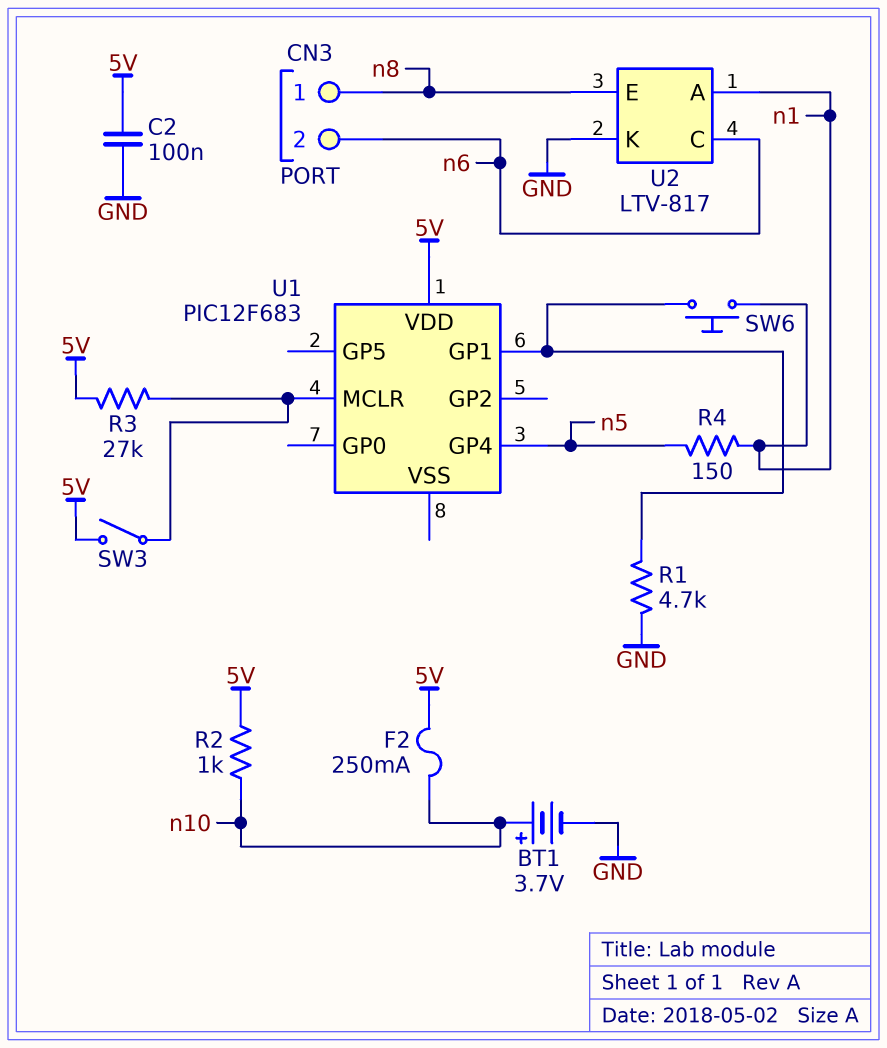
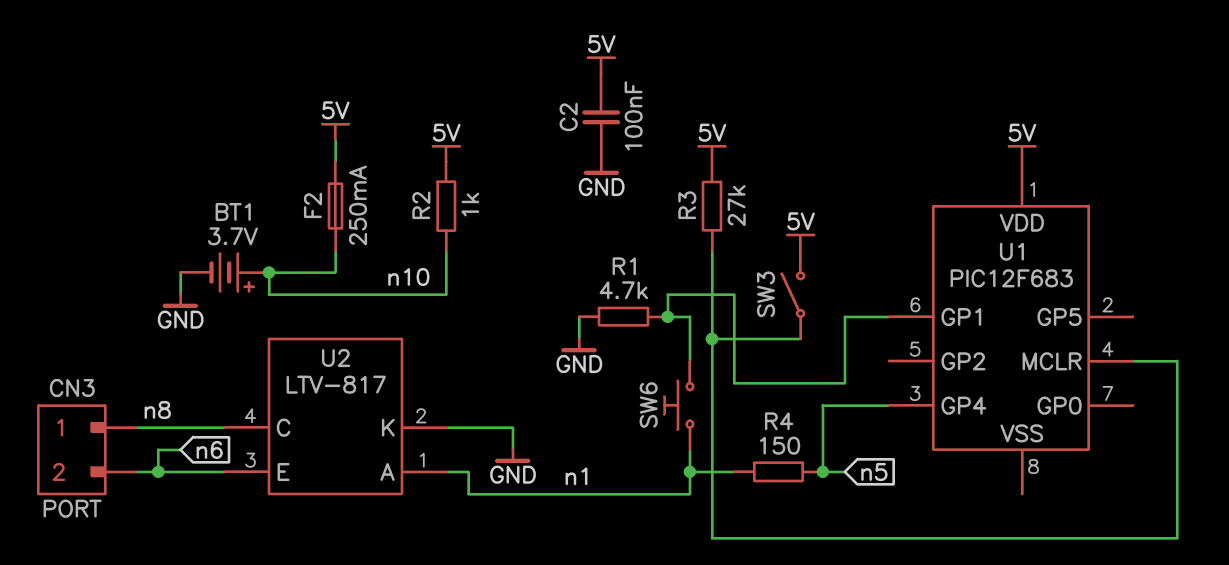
U2 pin C: n6 -> n8
U2 pin E: n8 -> n6

